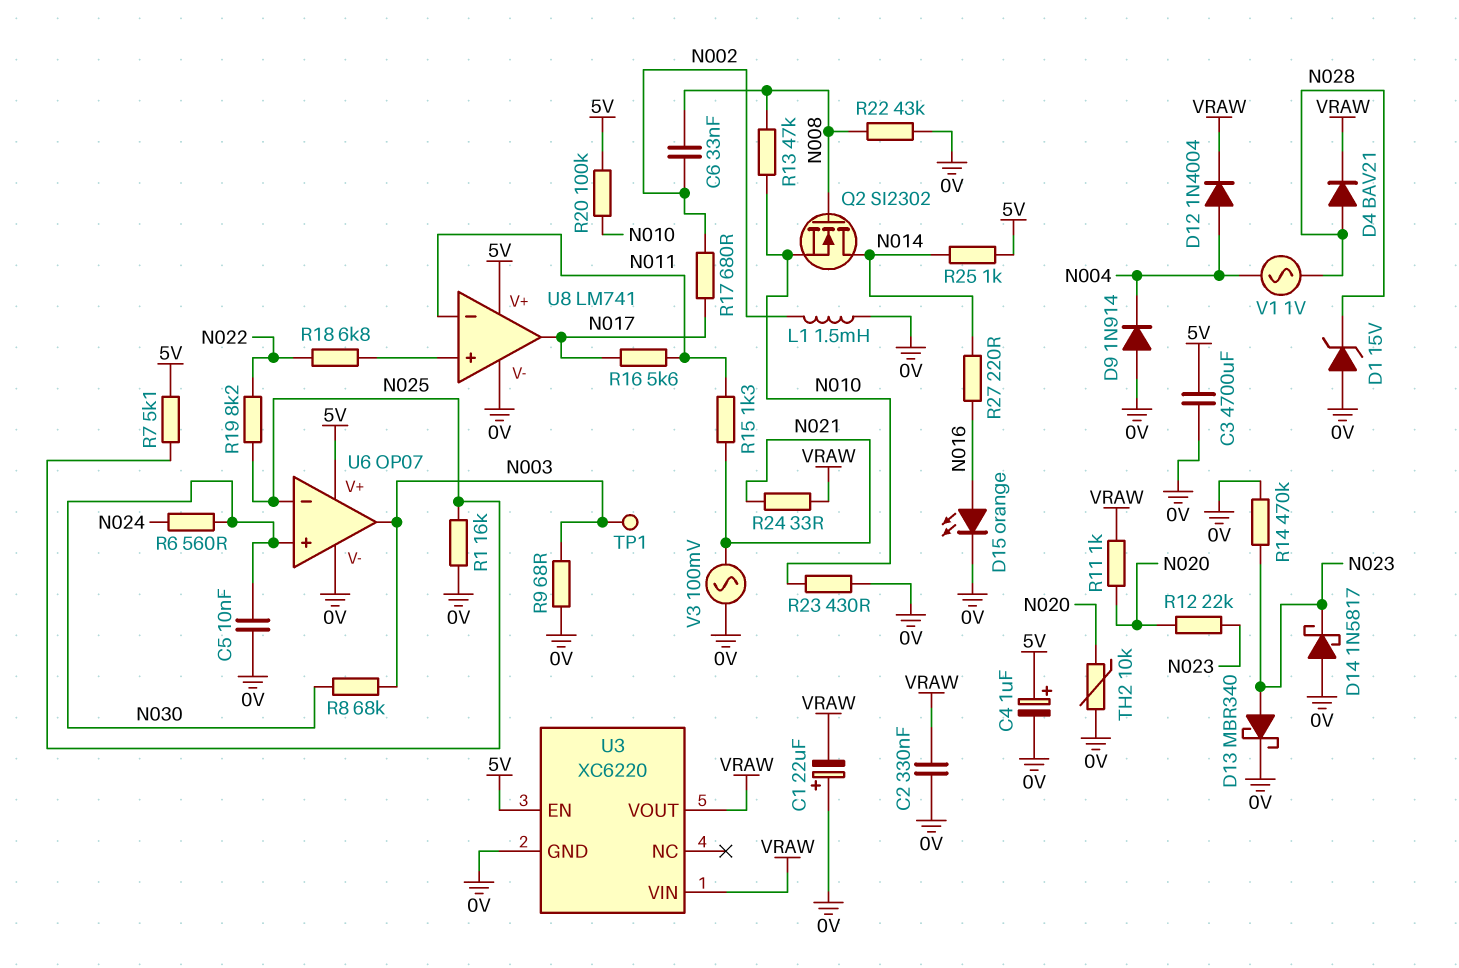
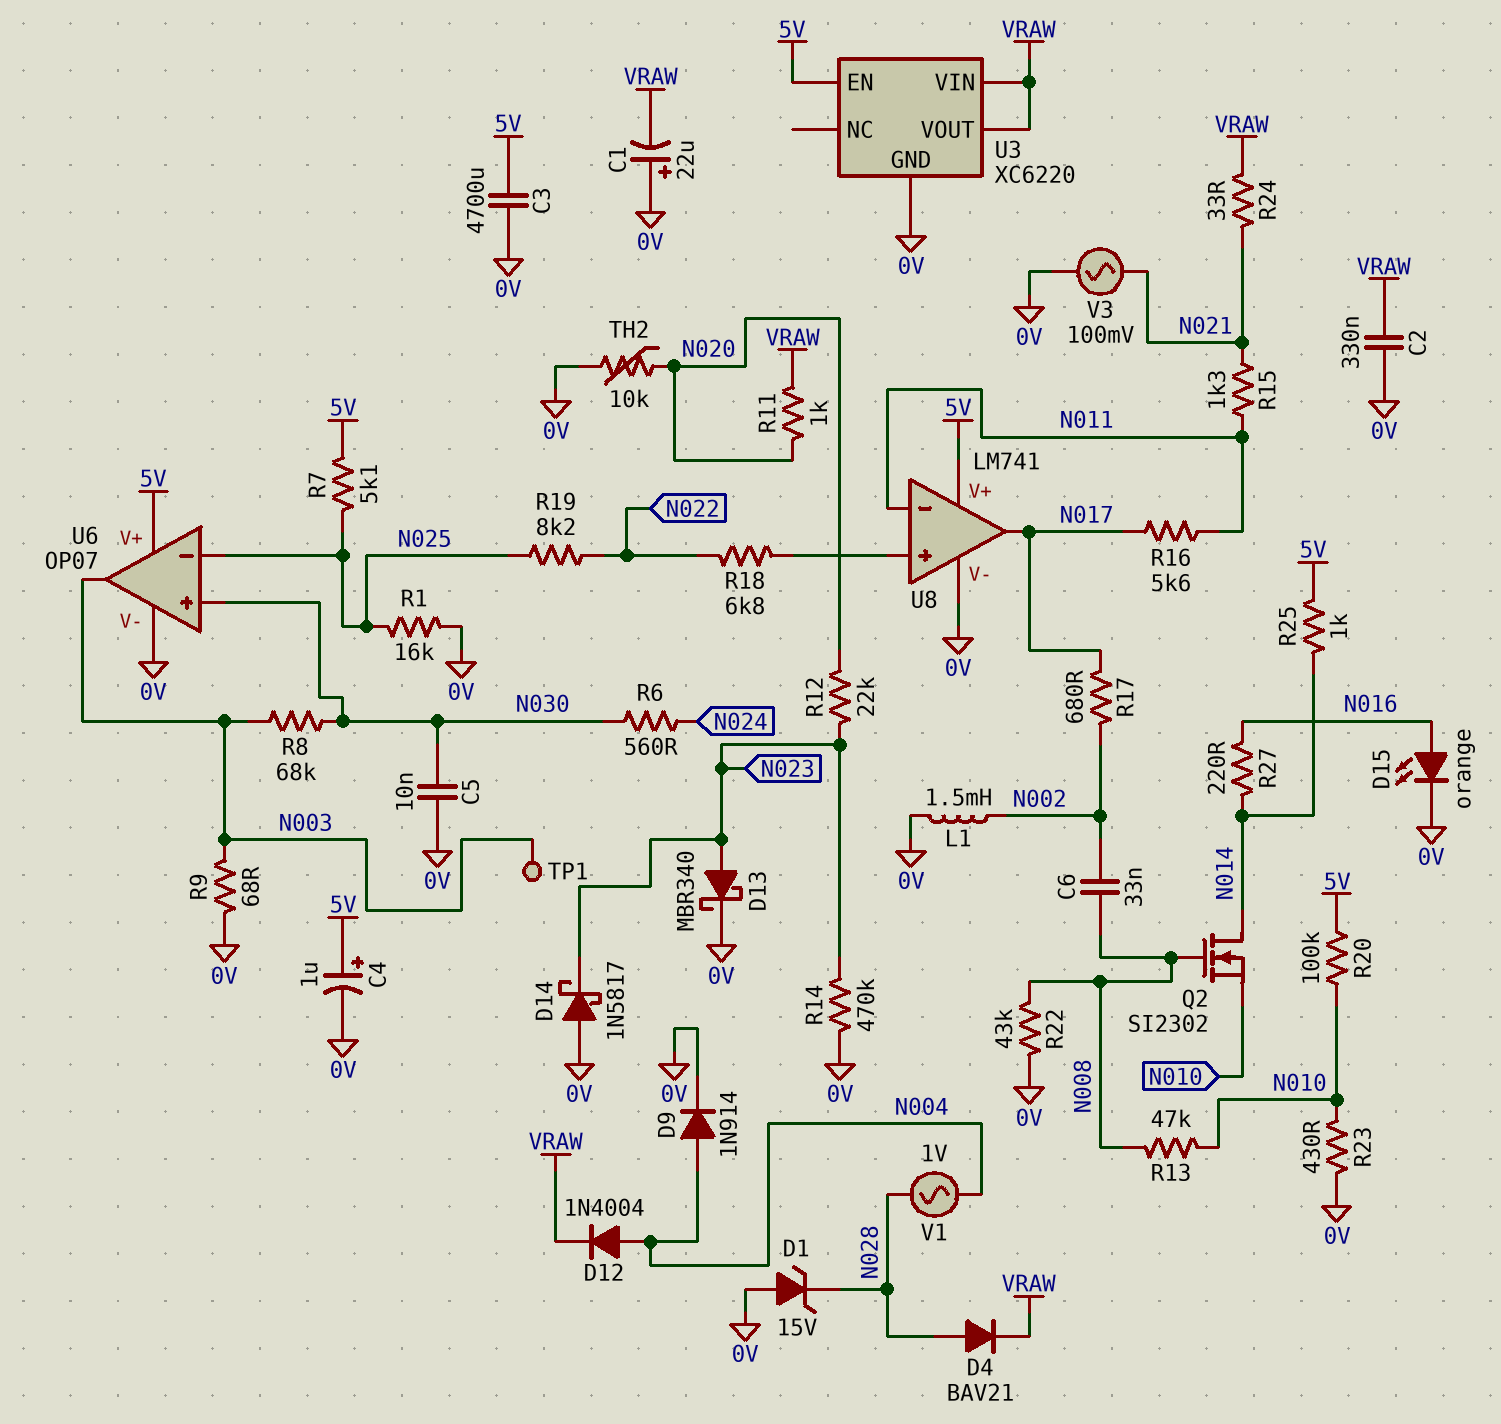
D9: diode 1N914 (A 0V, K N004) -> diode 1N914 (A N004, K 0V)

